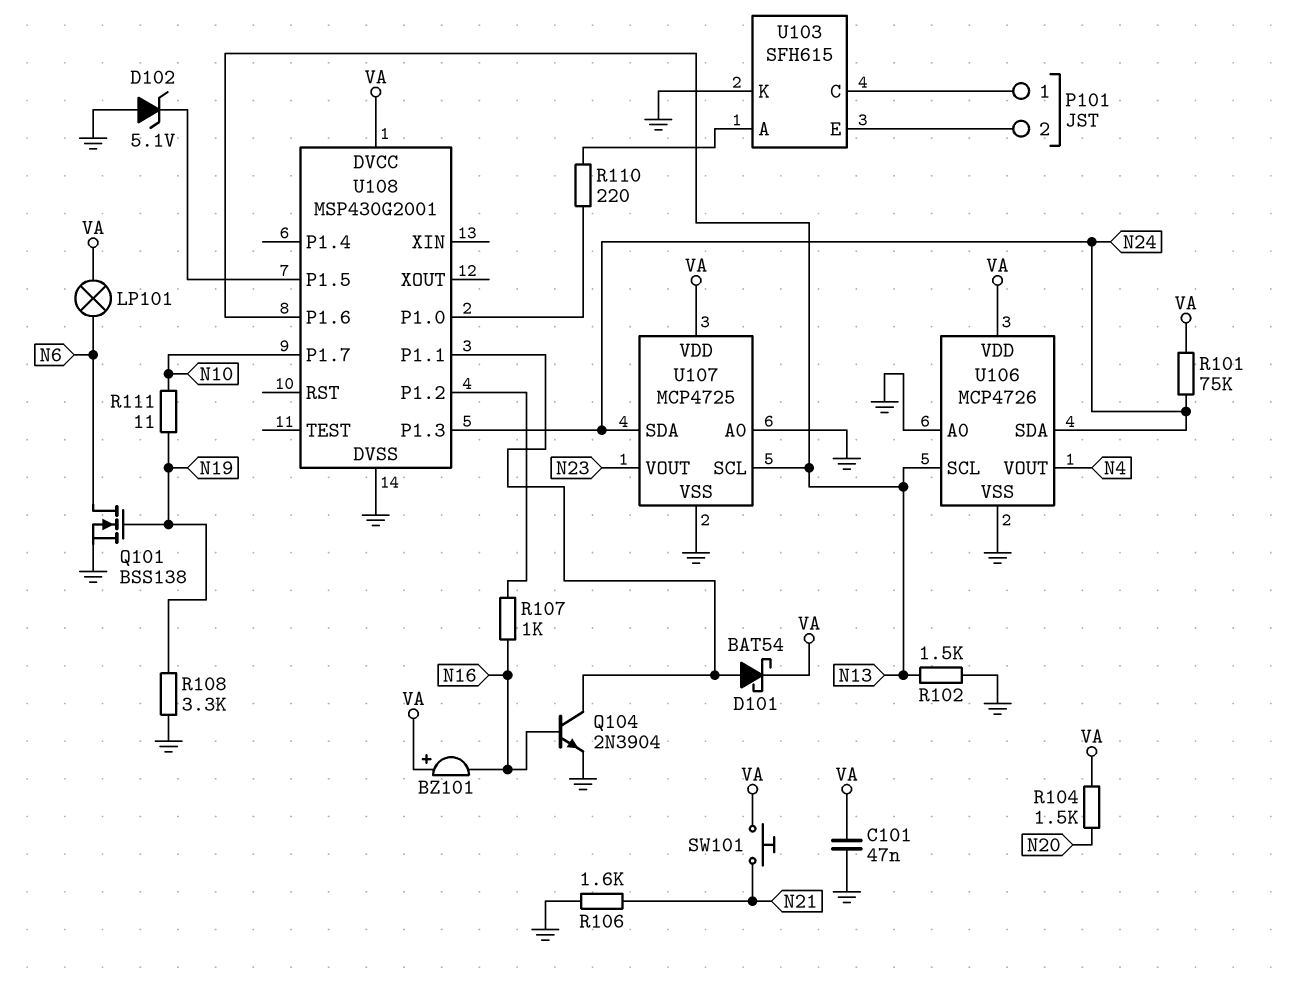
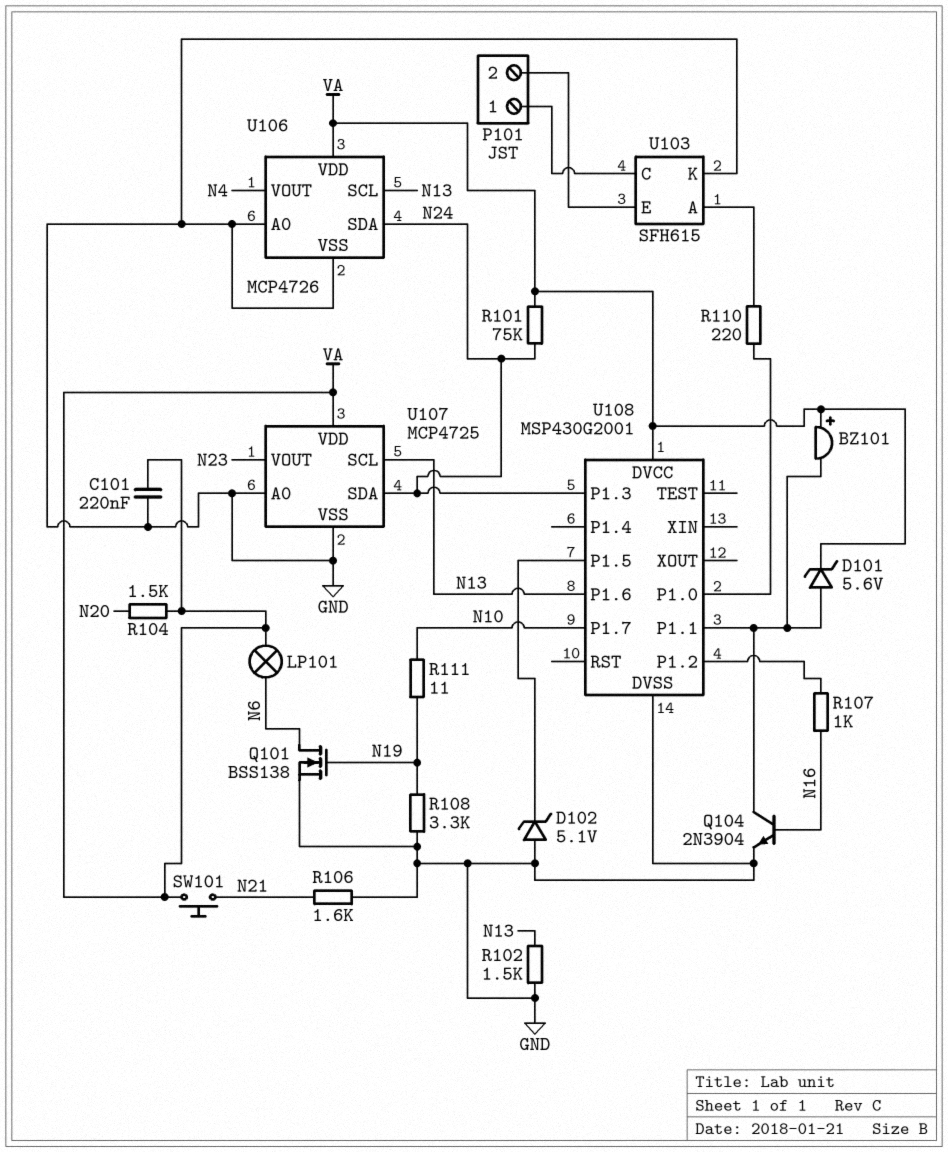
BZ101: buzzer (plus VA, minus N16) -> buzzer (plus VA, minus U108/P1.1)
C101: 47nF (GND, VA) -> 220nF (GND, VA)
D101: schottky BAT54 (A U108/P1.1, K VA) -> zener 5.6V (A U108/P1.1, K VA)

